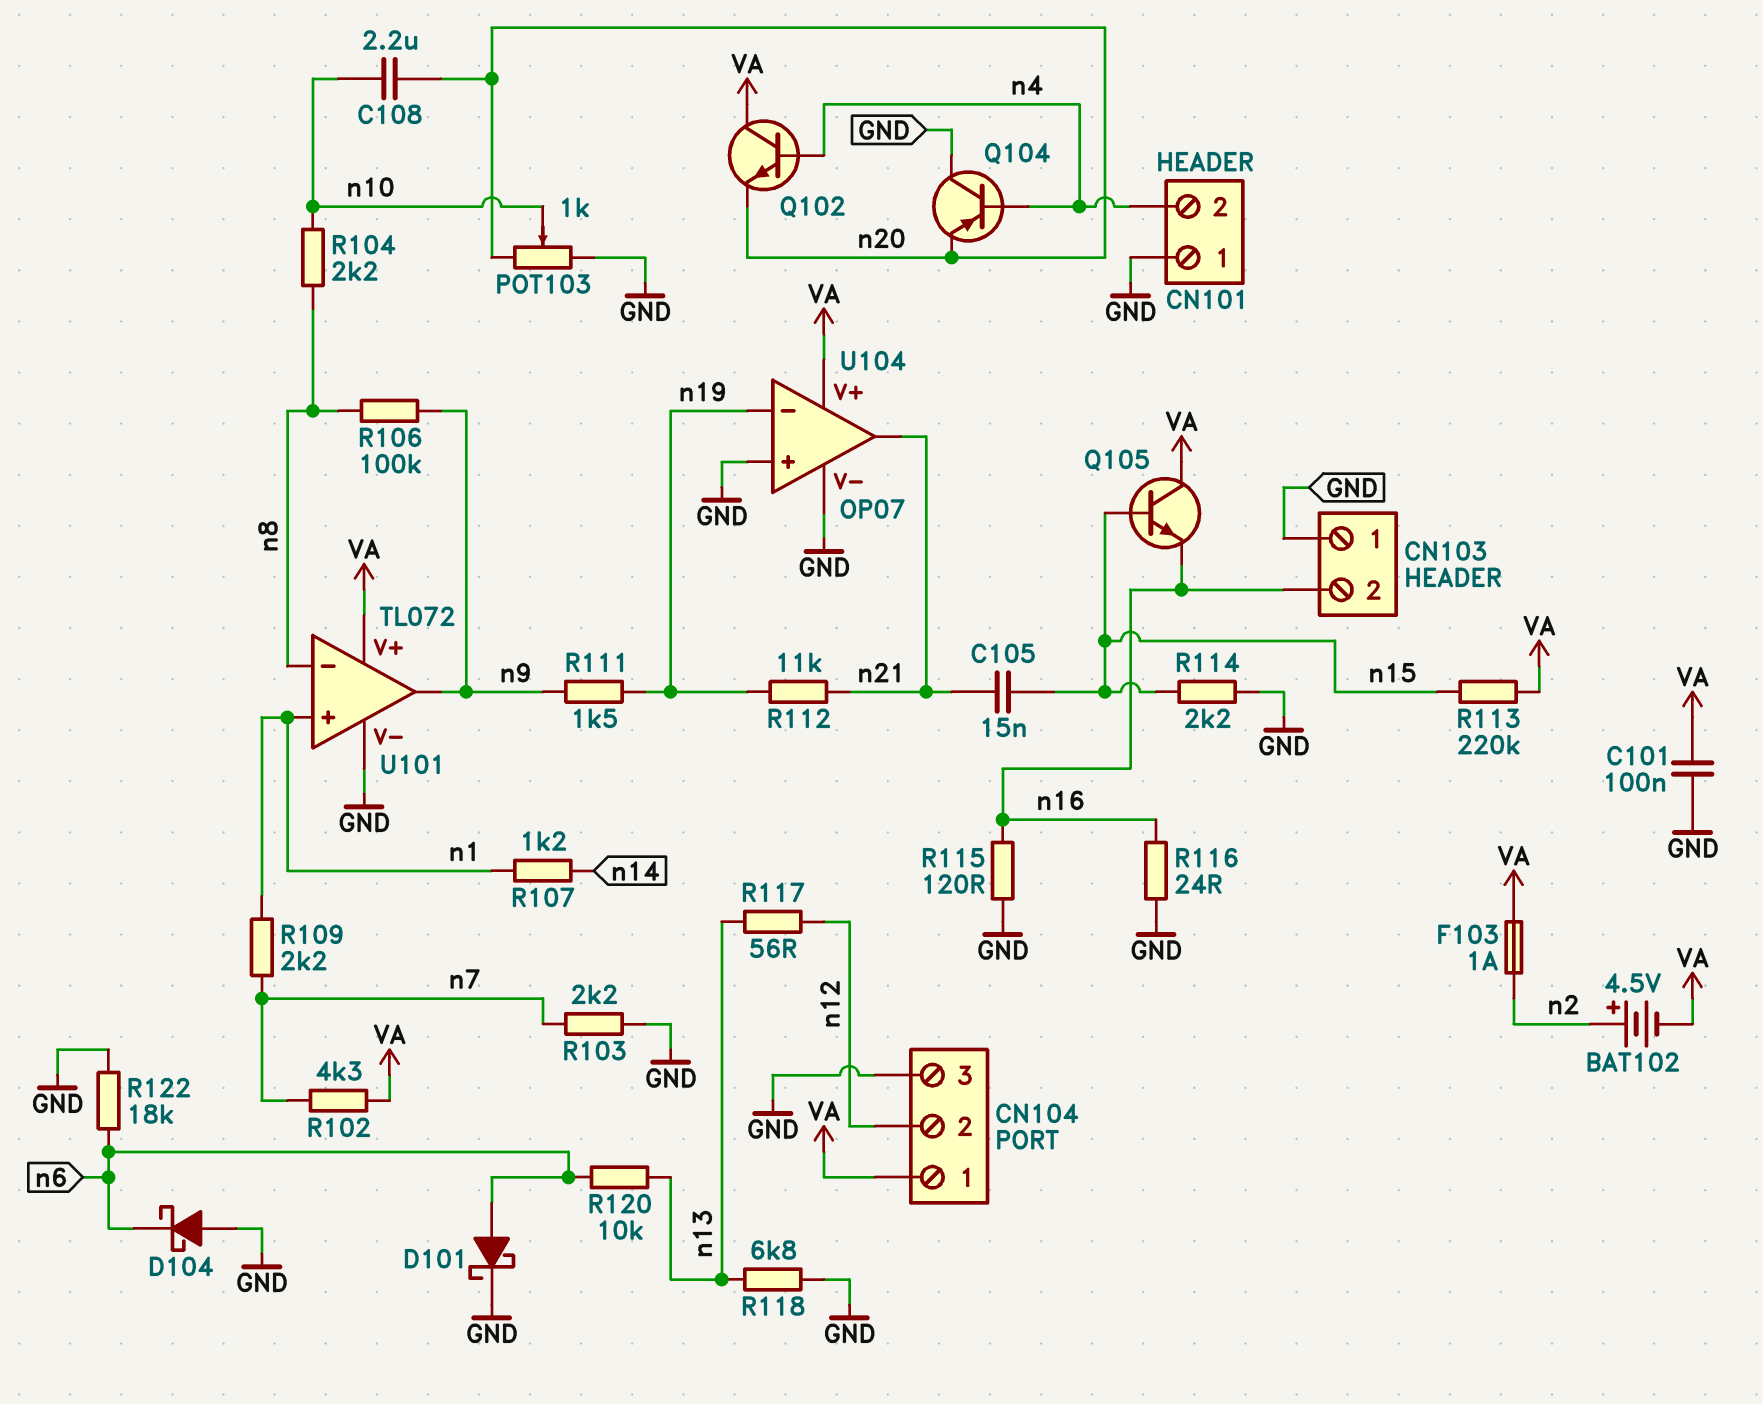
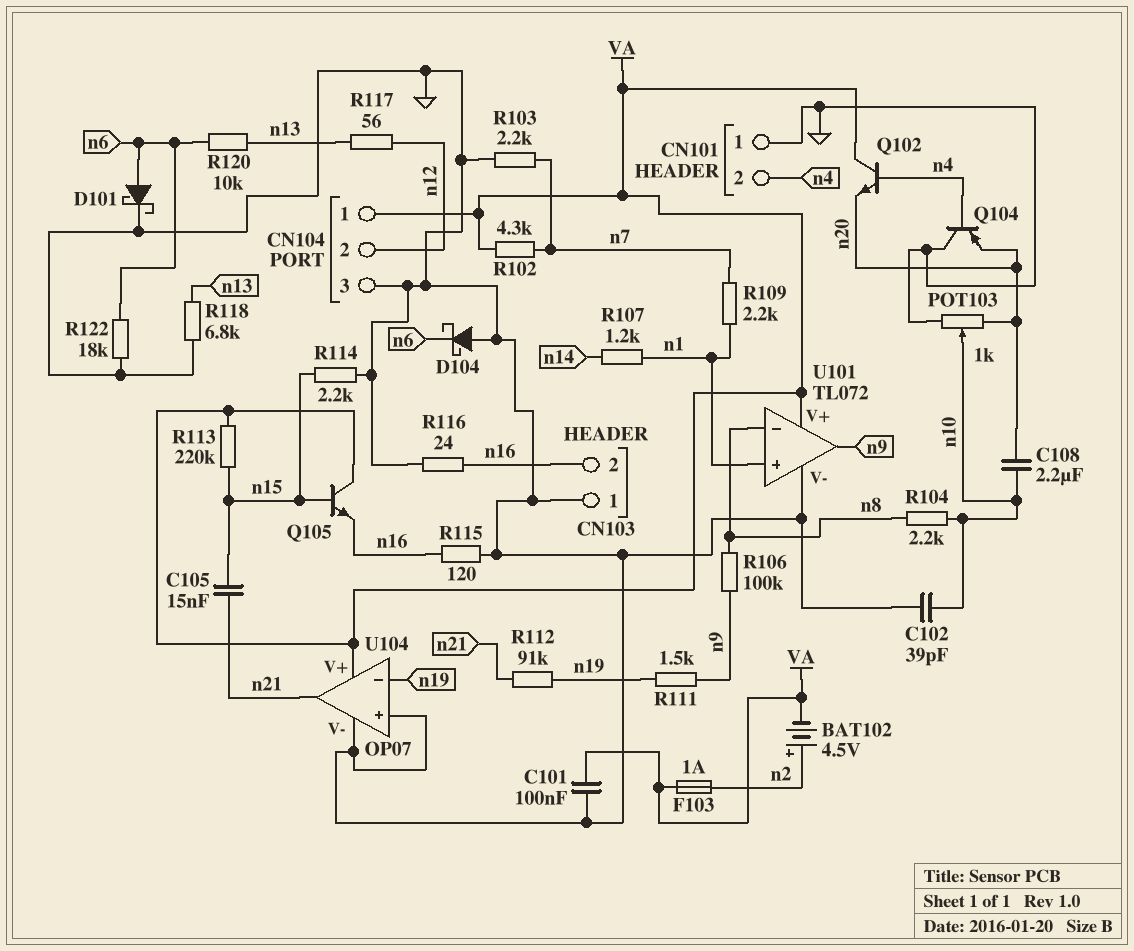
C102: none -> 39pF (GND, n10)
R112: 11k (n19, n21) -> 91k (n19, n21)

